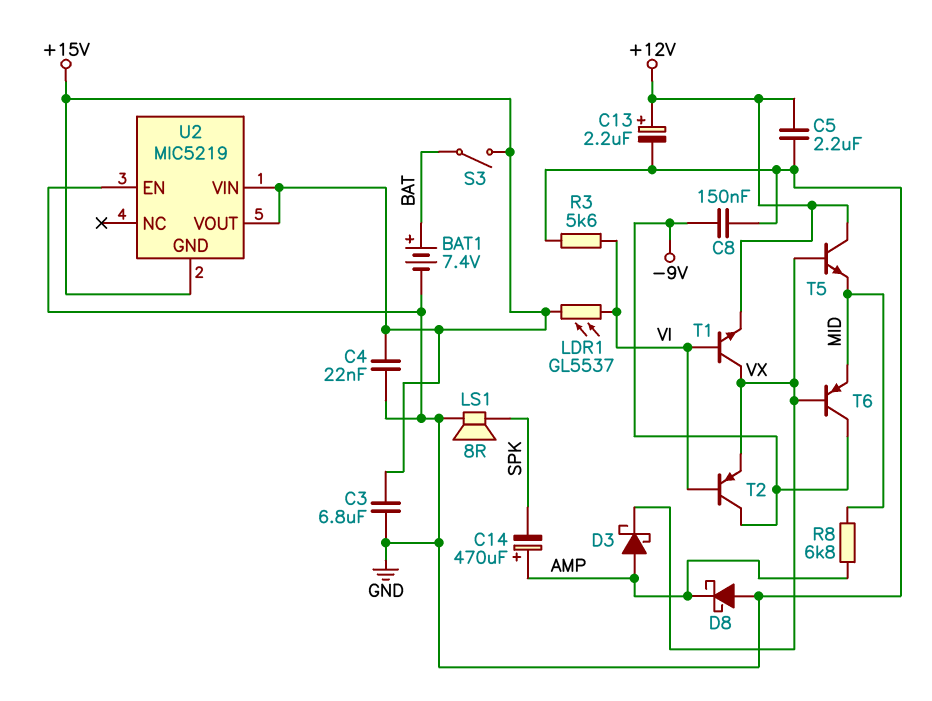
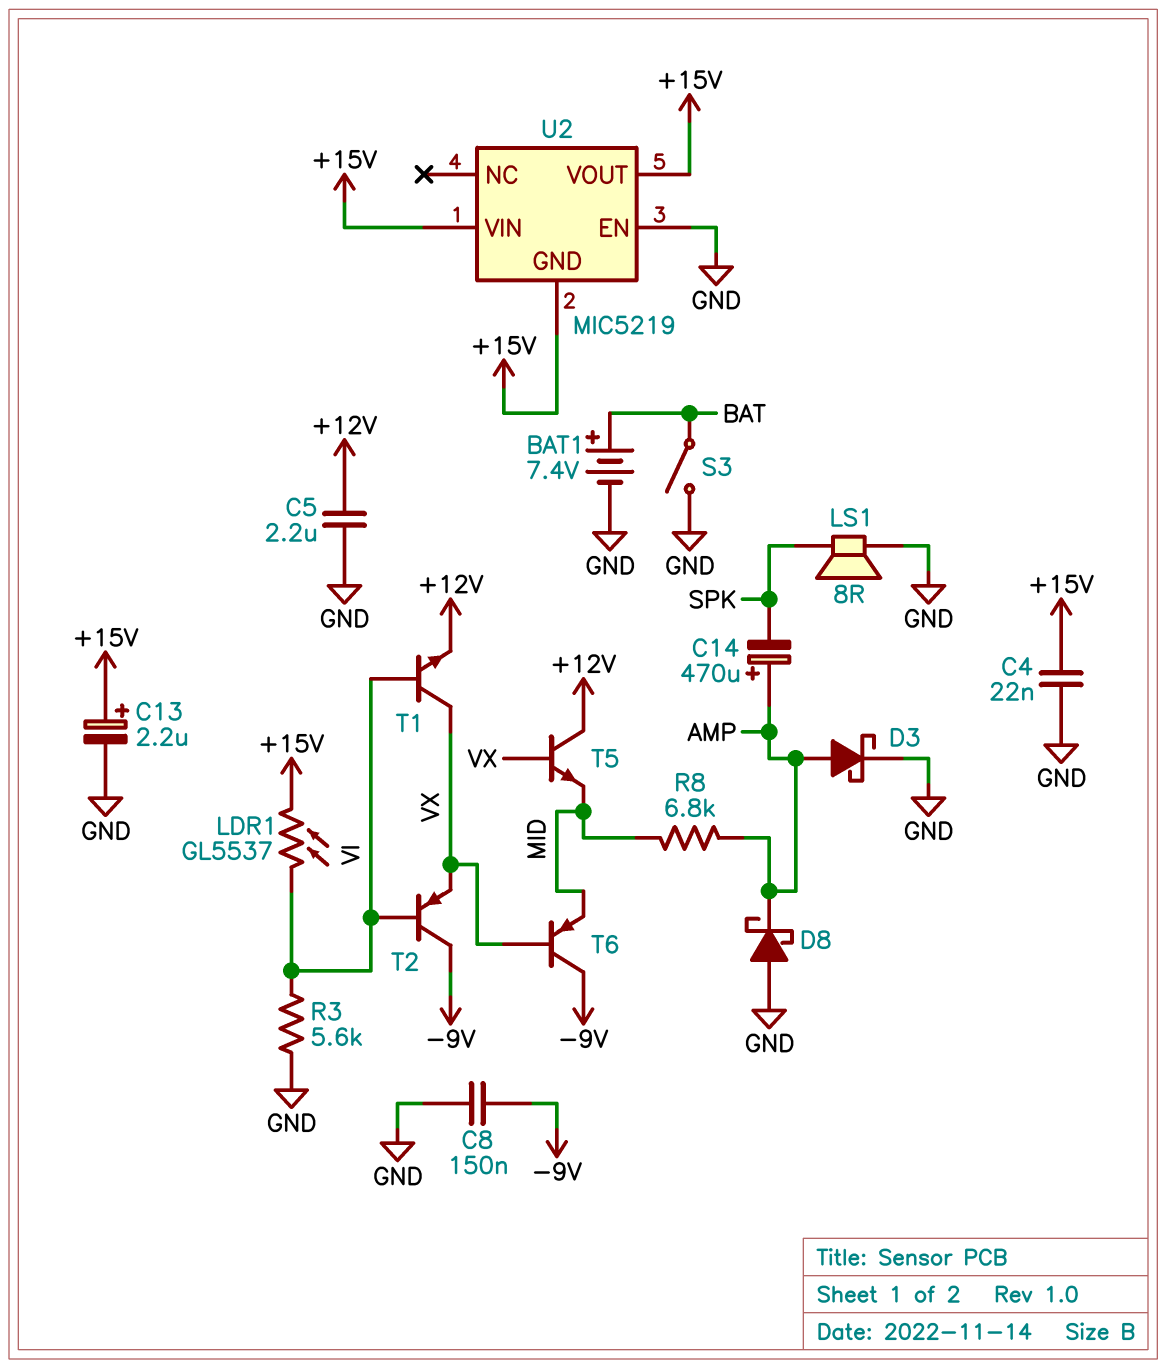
C3: 6.8uF (+15V, GND) -> none
C13: 2.2uF (plus +12V, minus GND) -> 2.2uF (plus +15V, minus GND)
D3: schottky (A AMP, K VX) -> schottky (A AMP, K GND)
S3: switch (+15V, BAT) -> switch (BAT, GND)

